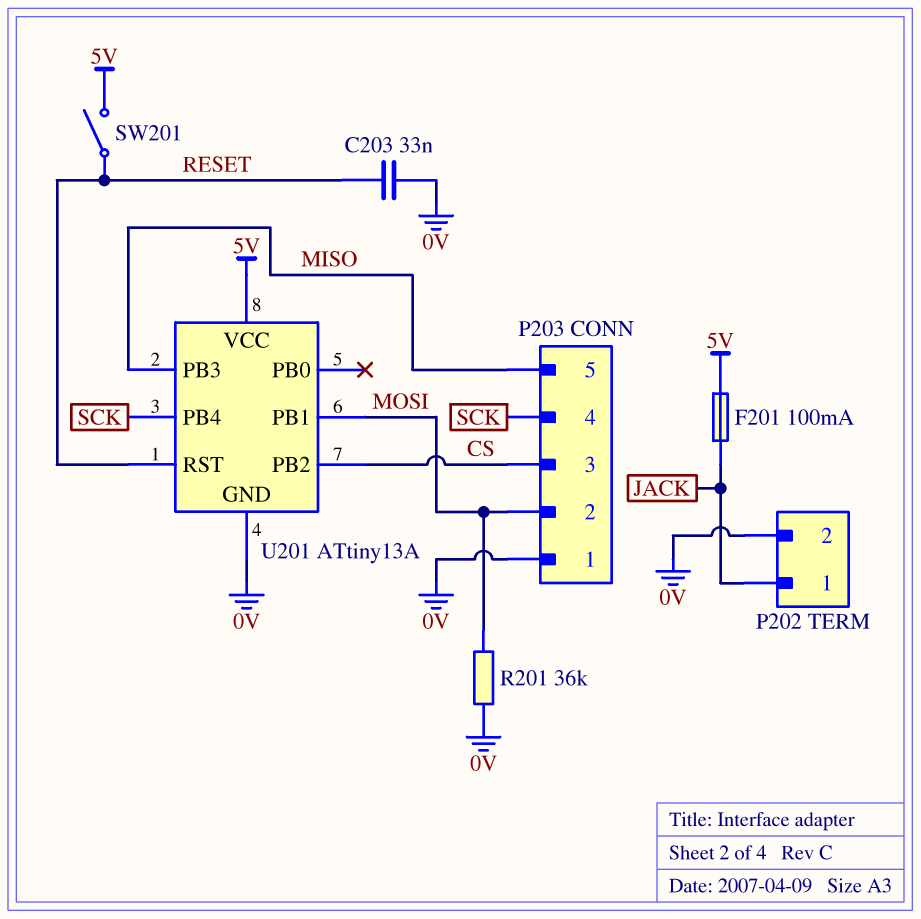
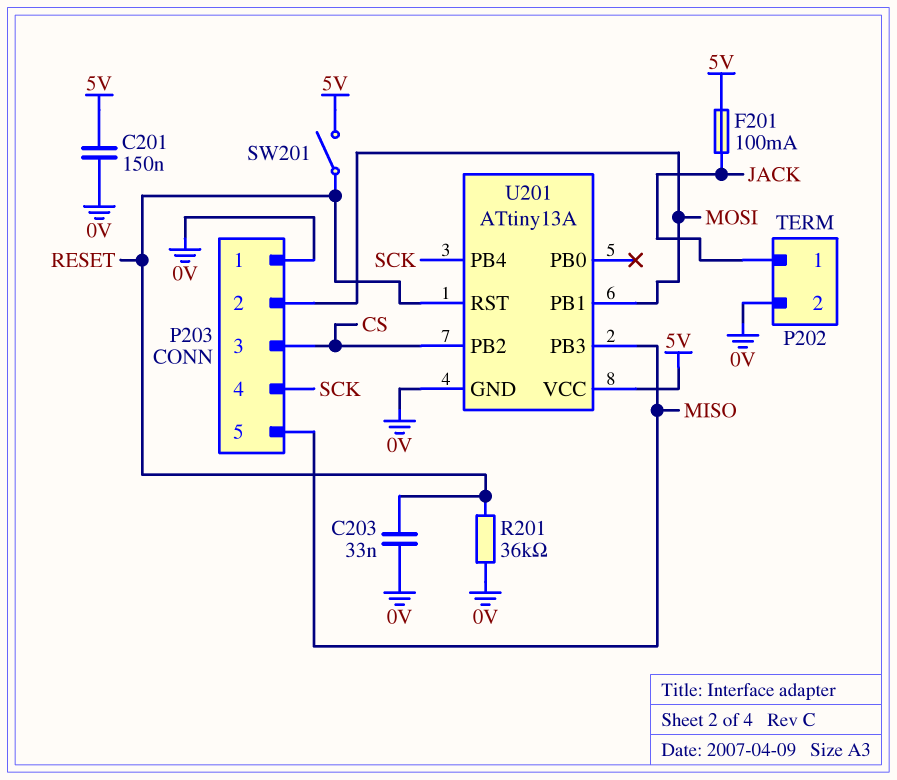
C201: none -> 150nF (0V, 5V)
R201: 36k (0V, MOSI) -> 36k (0V, RESET)

